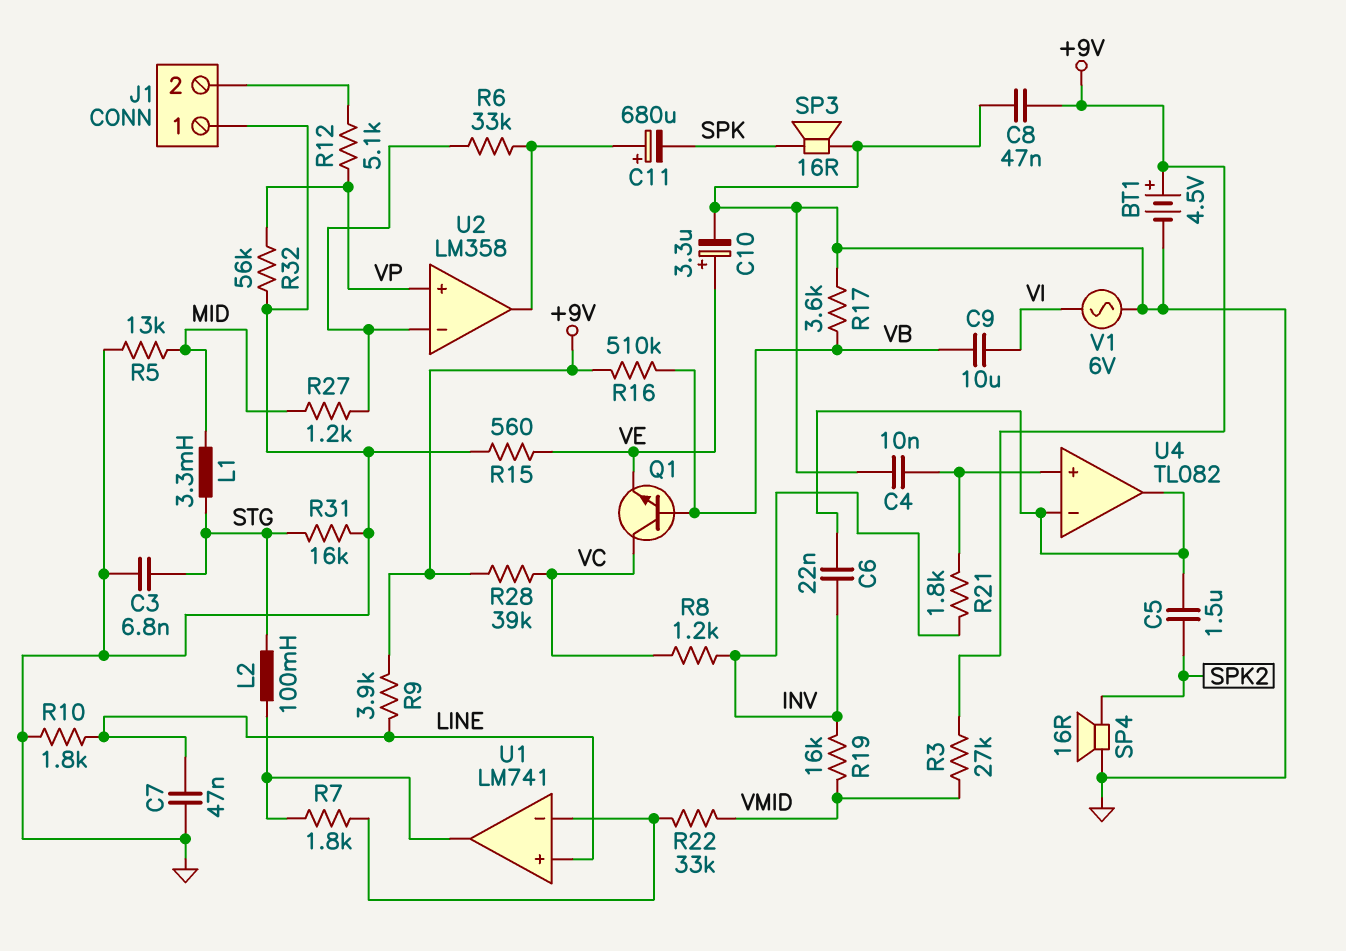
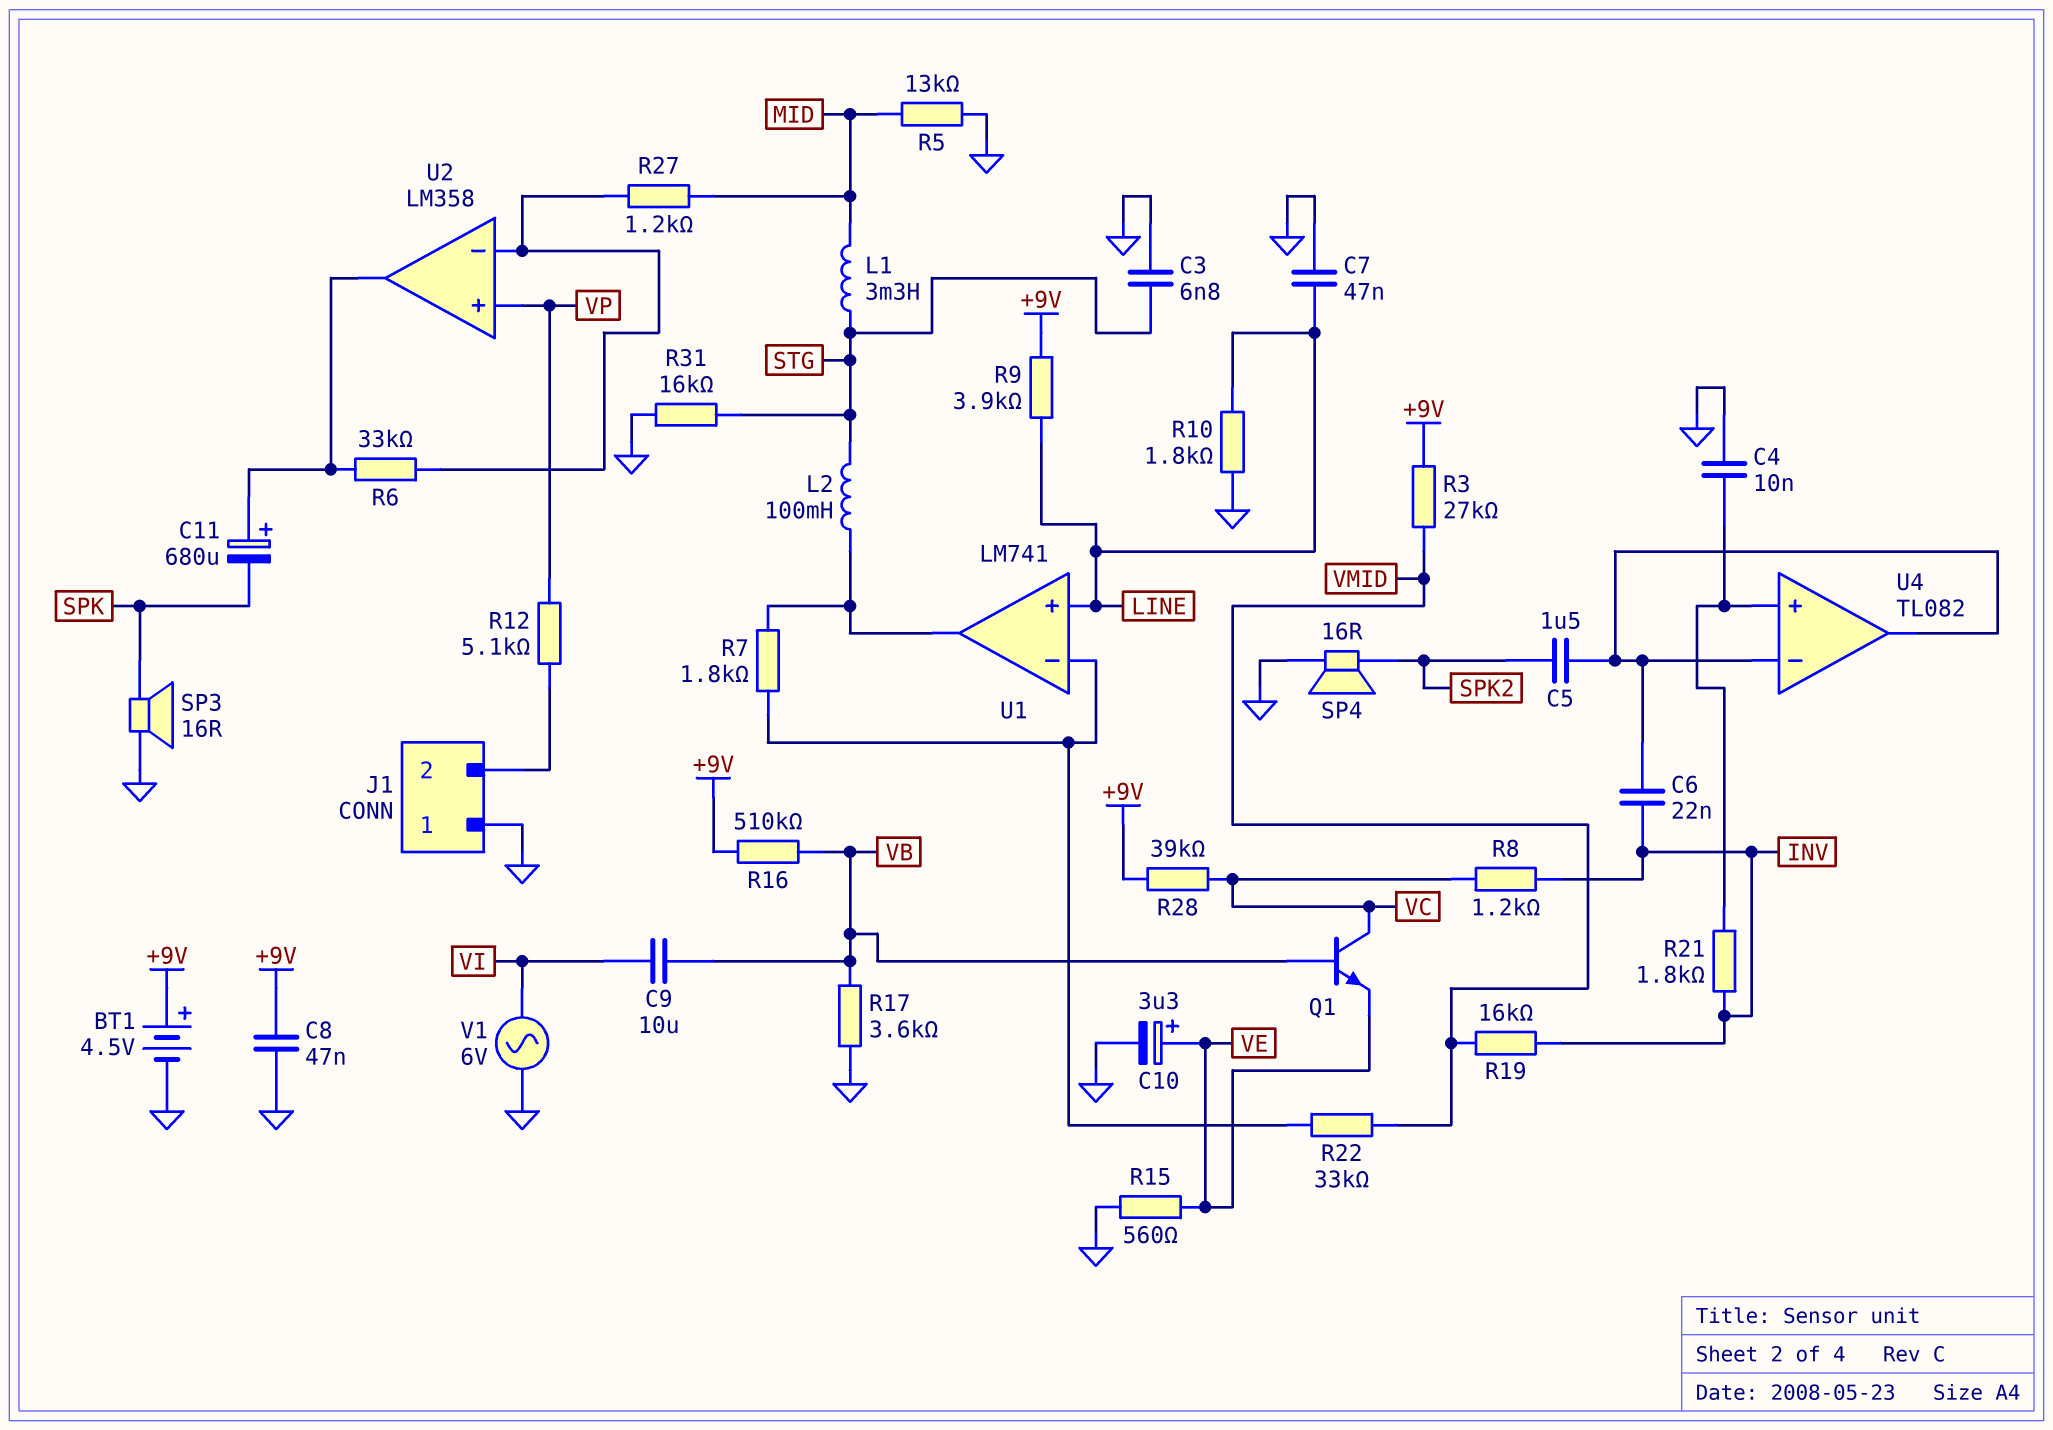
R32: 56k (GND, VP) -> none

